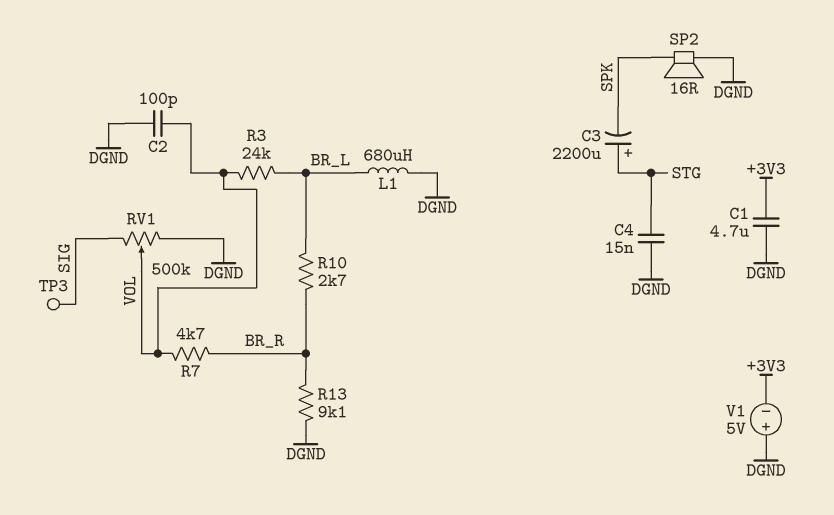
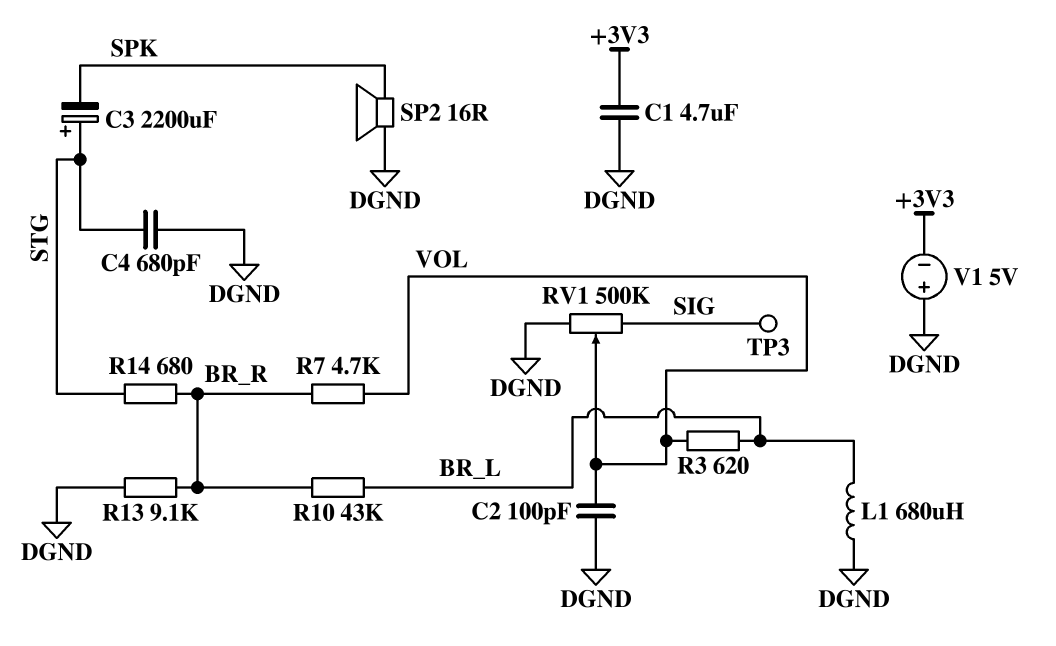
C4: 15nF (DGND, STG) -> 680pF (DGND, STG)
R3: 24k (BR_L, VOL) -> 620 (BR_L, VOL)
R10: 2.7k (BR_L, BR_R) -> 43k (BR_L, BR_R)
R14: none -> 680 (BR_R, STG)

